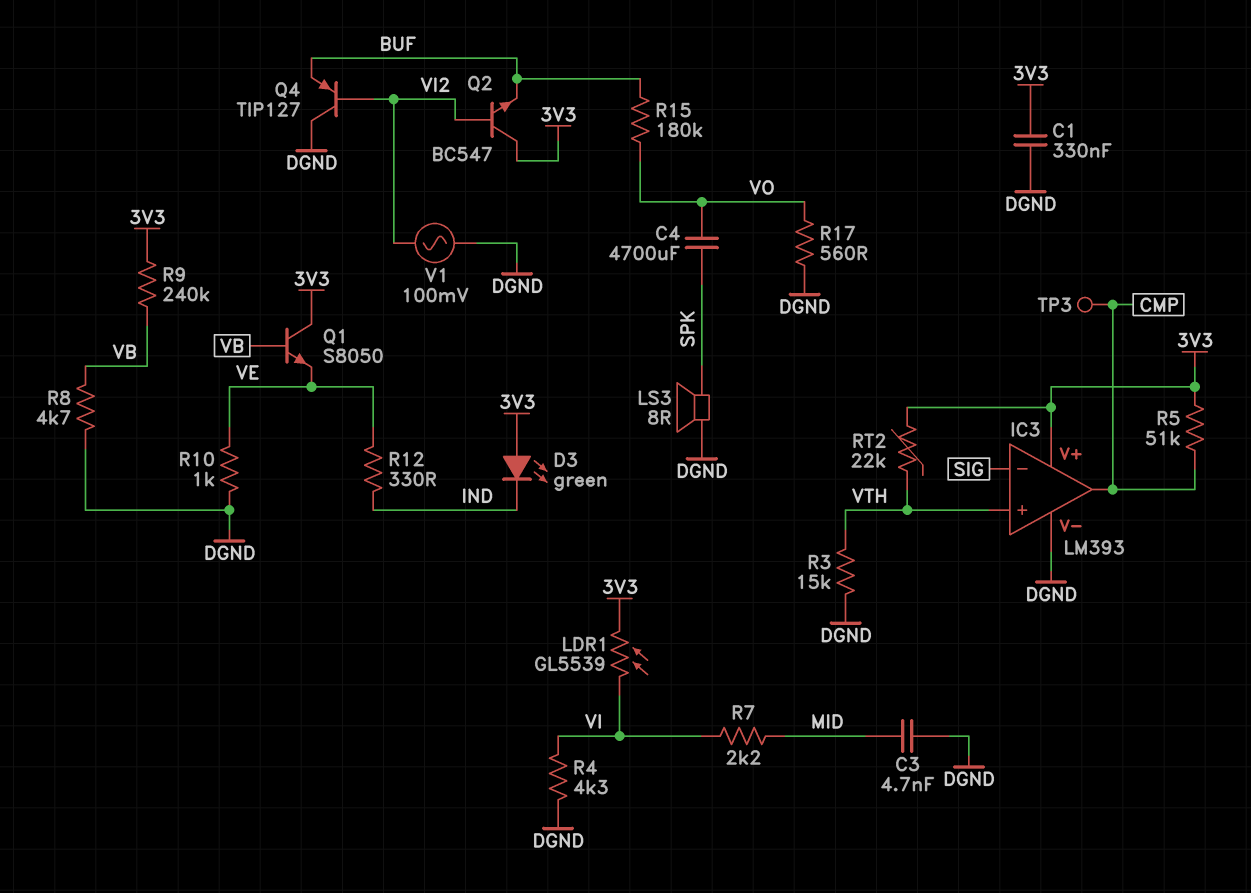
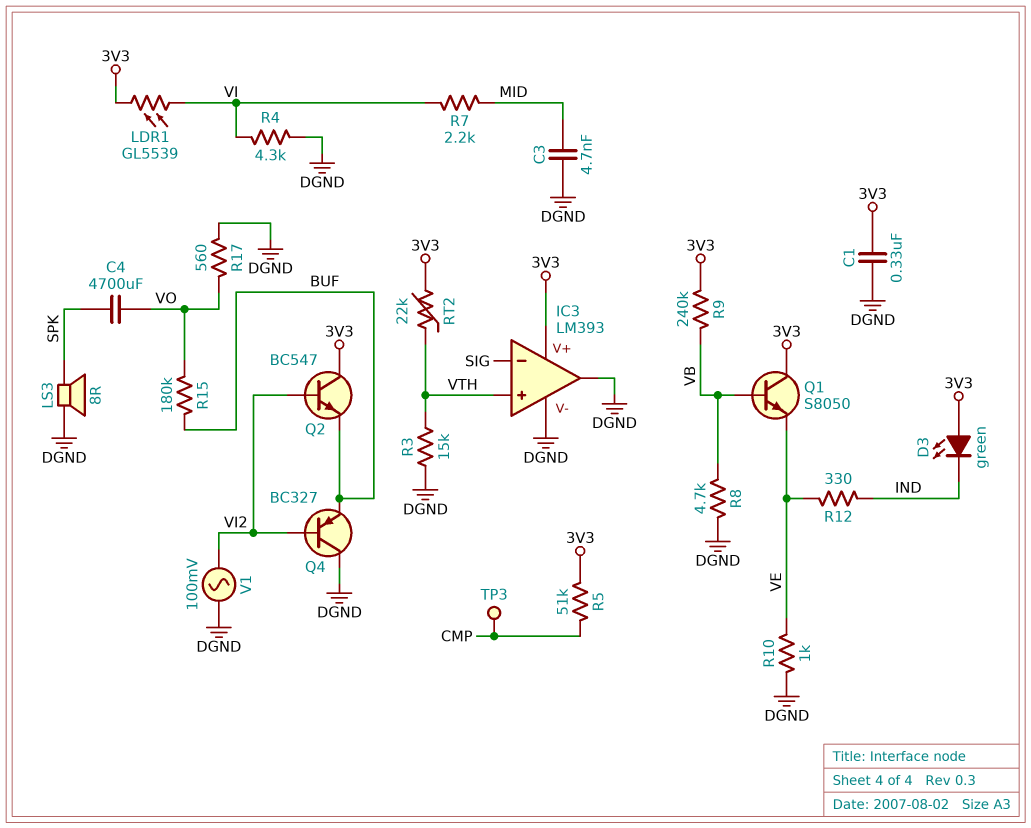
IC3 pin out: CMP -> DGND
Q4: PNP TIP127 (B VI2, C DGND, E BUF) -> PNP BC327 (B VI2, C DGND, E BUF)

